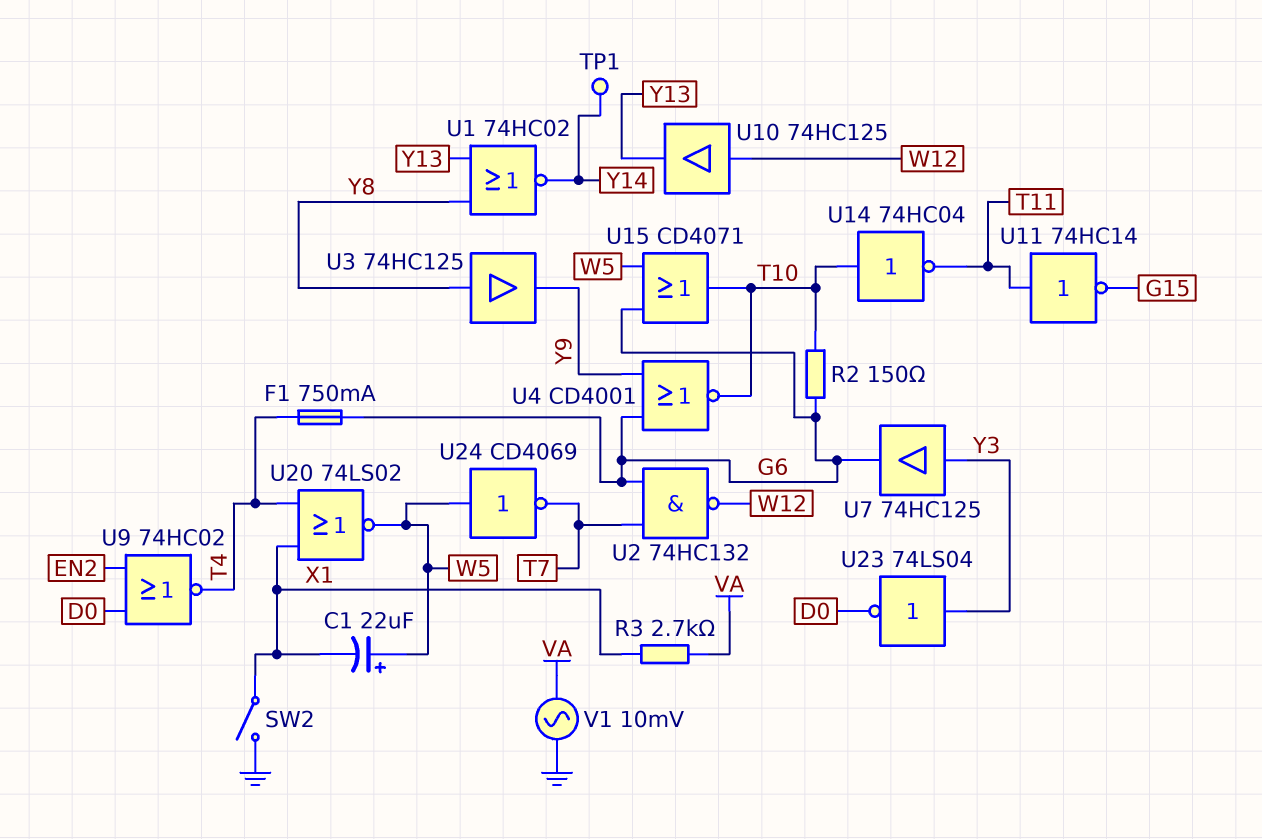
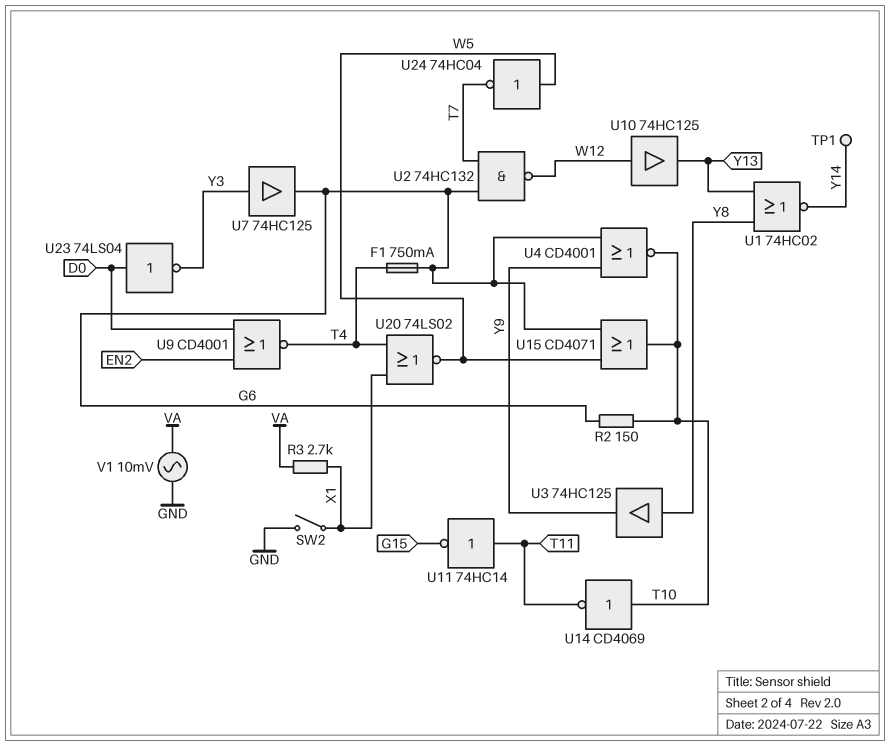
C1: 22uF (plus W5, minus X1) -> none
U9: NOR 74HC02 (in D0, in EN2, out T4) -> NOR CD4001 (in D0, in EN2, out T4)
U14: NOT 74HC04 (in T10, out T11) -> NOT CD4069 (in T10, out T11)
U23: NOT 74LS04 (in Y3, out D0) -> NOT 74LS04 (in D0, out Y3)
U24: NOT CD4069 (in W5, out T7) -> NOT 74HC04 (in W5, out T7)

